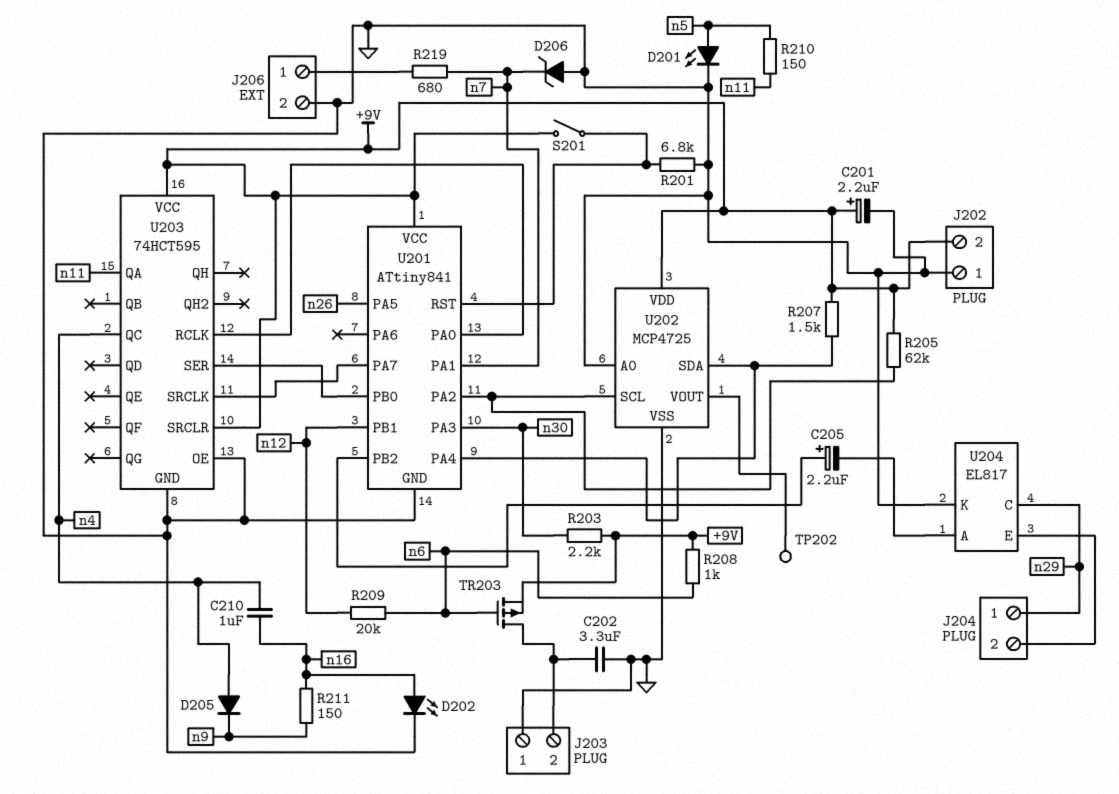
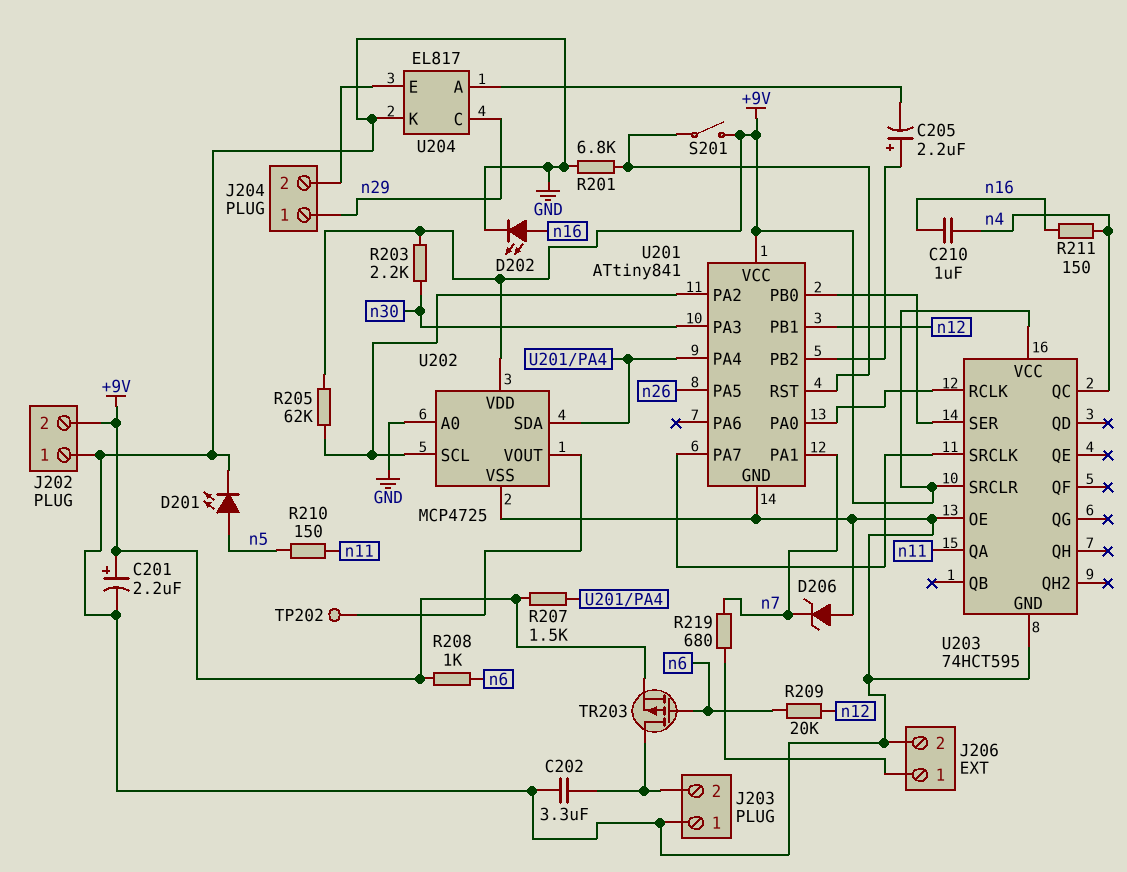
D205: diode (A n4, K n9) -> none
R211: 150 (n9, n16) -> 150 (n4, n16)

